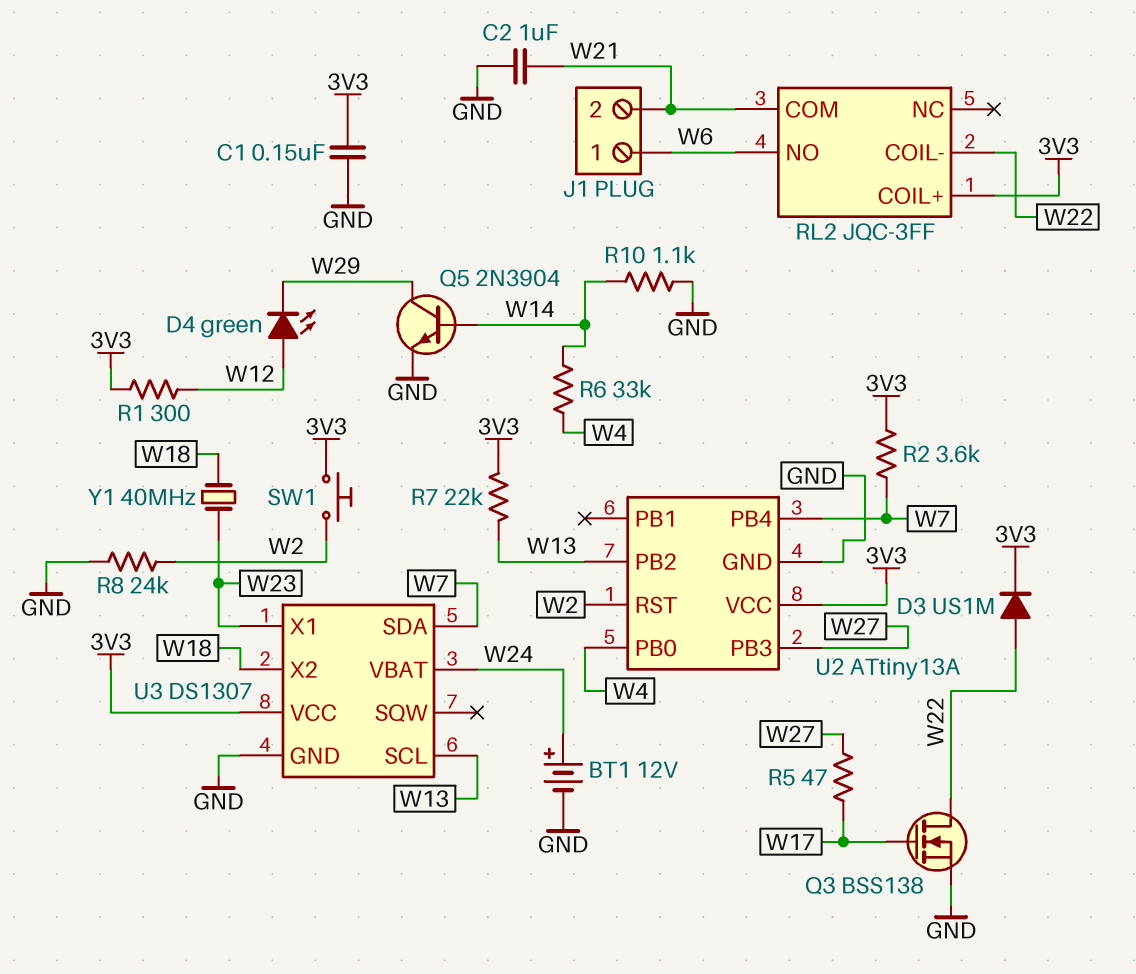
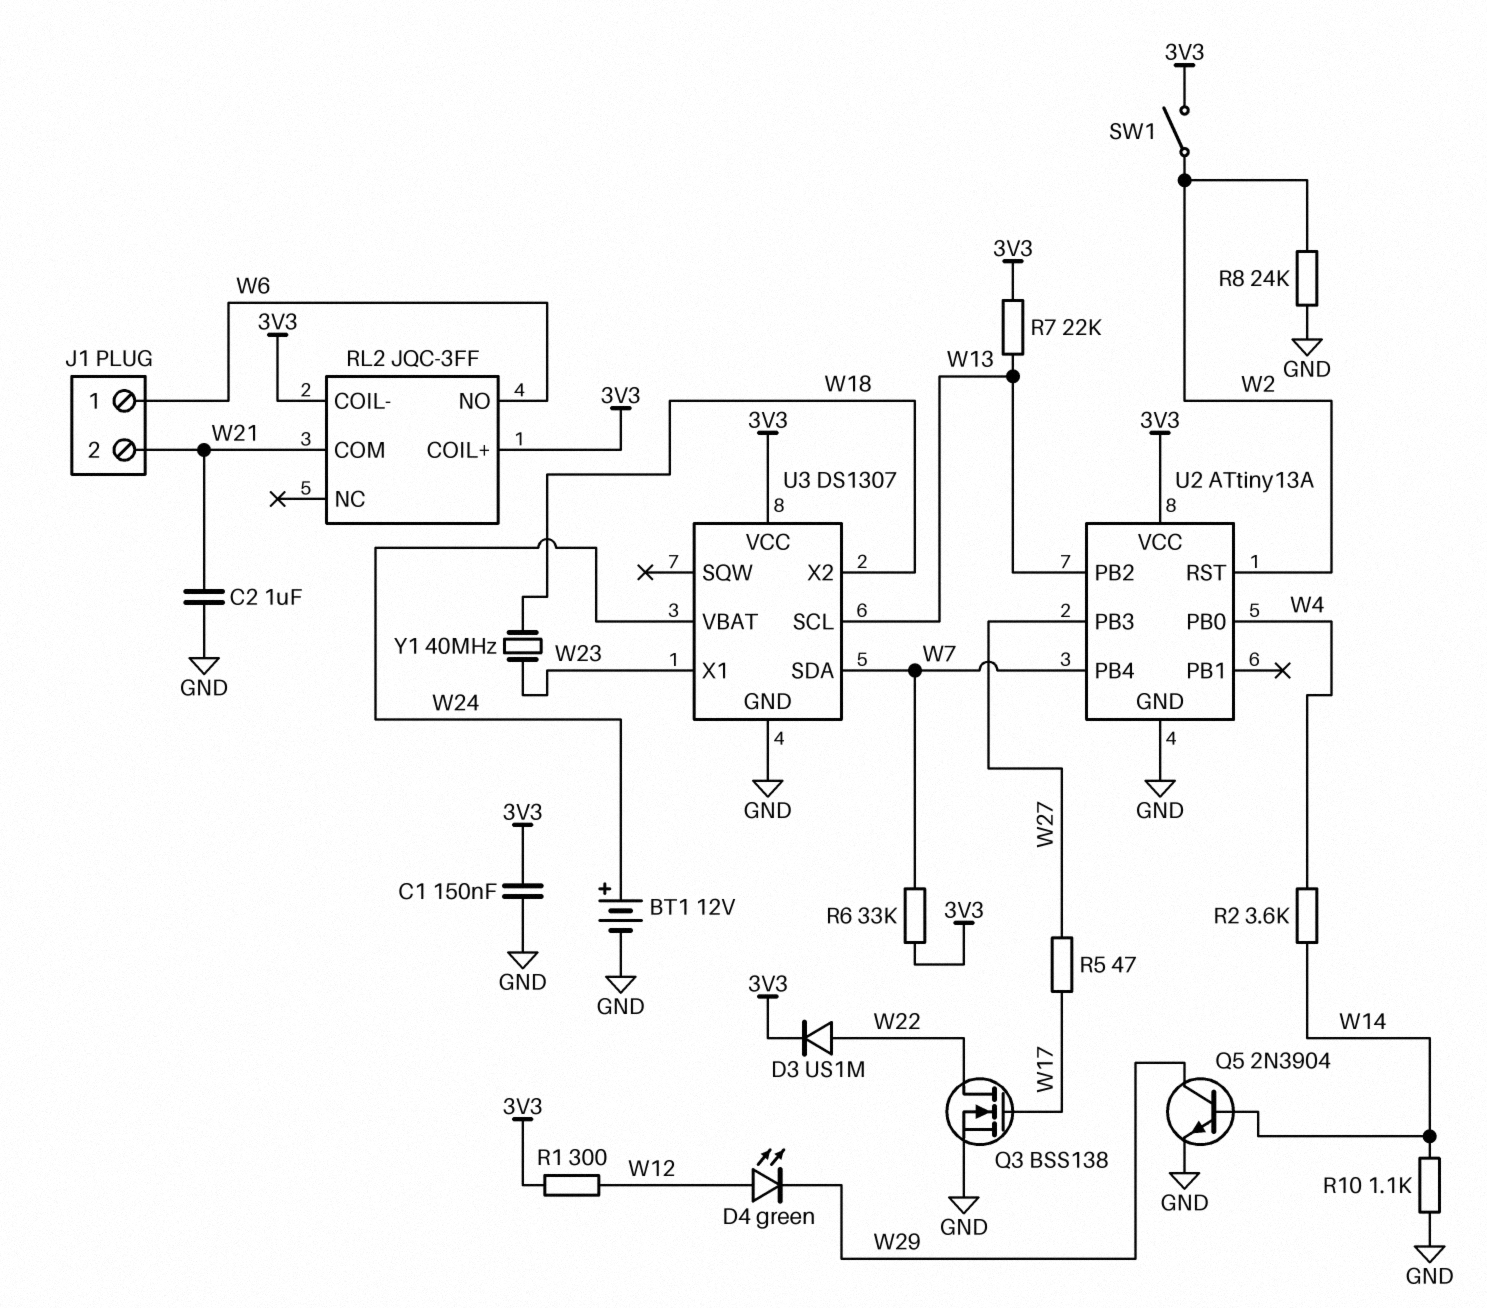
R2: 3.6k (3V3, W7) -> 3.6k (W4, W14)
R6: 33k (W4, W14) -> 33k (3V3, W7)
RL2 pin COIL-: W22 -> 3V3
SW1: button (3V3, W2) -> switch (3V3, W2)

